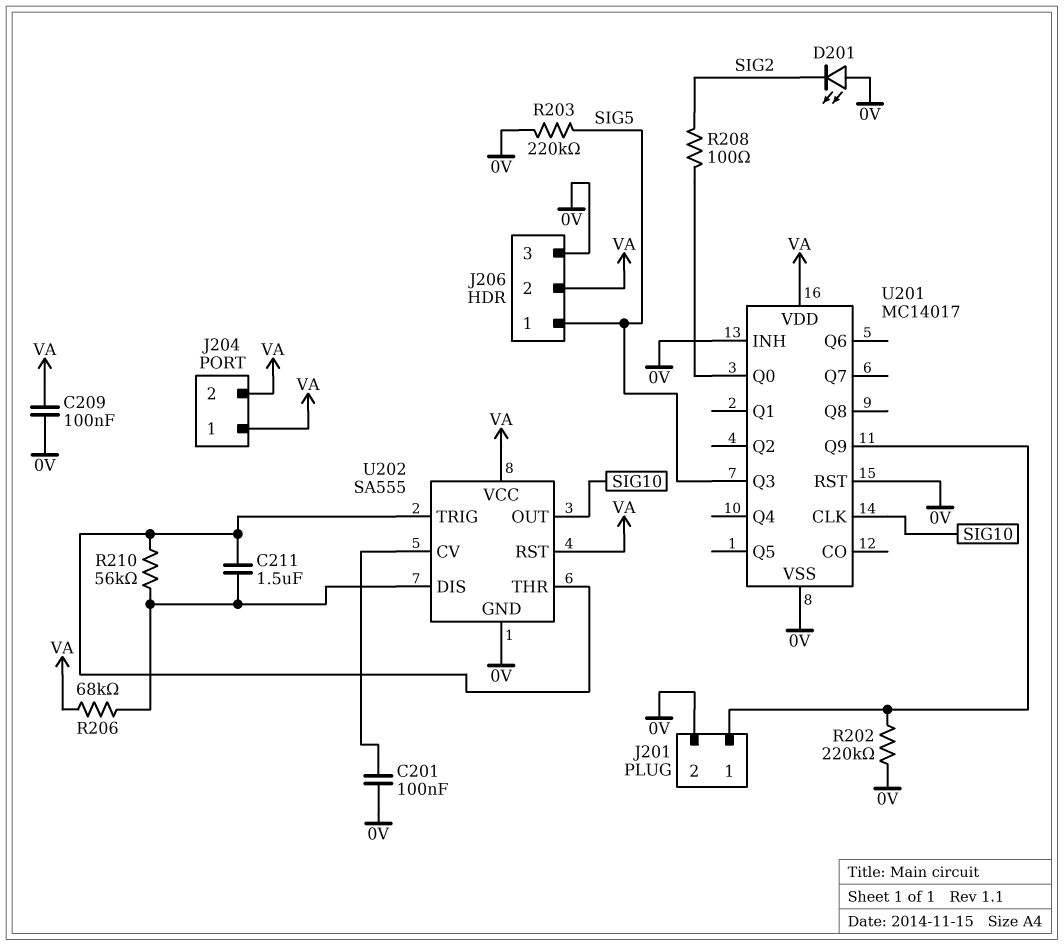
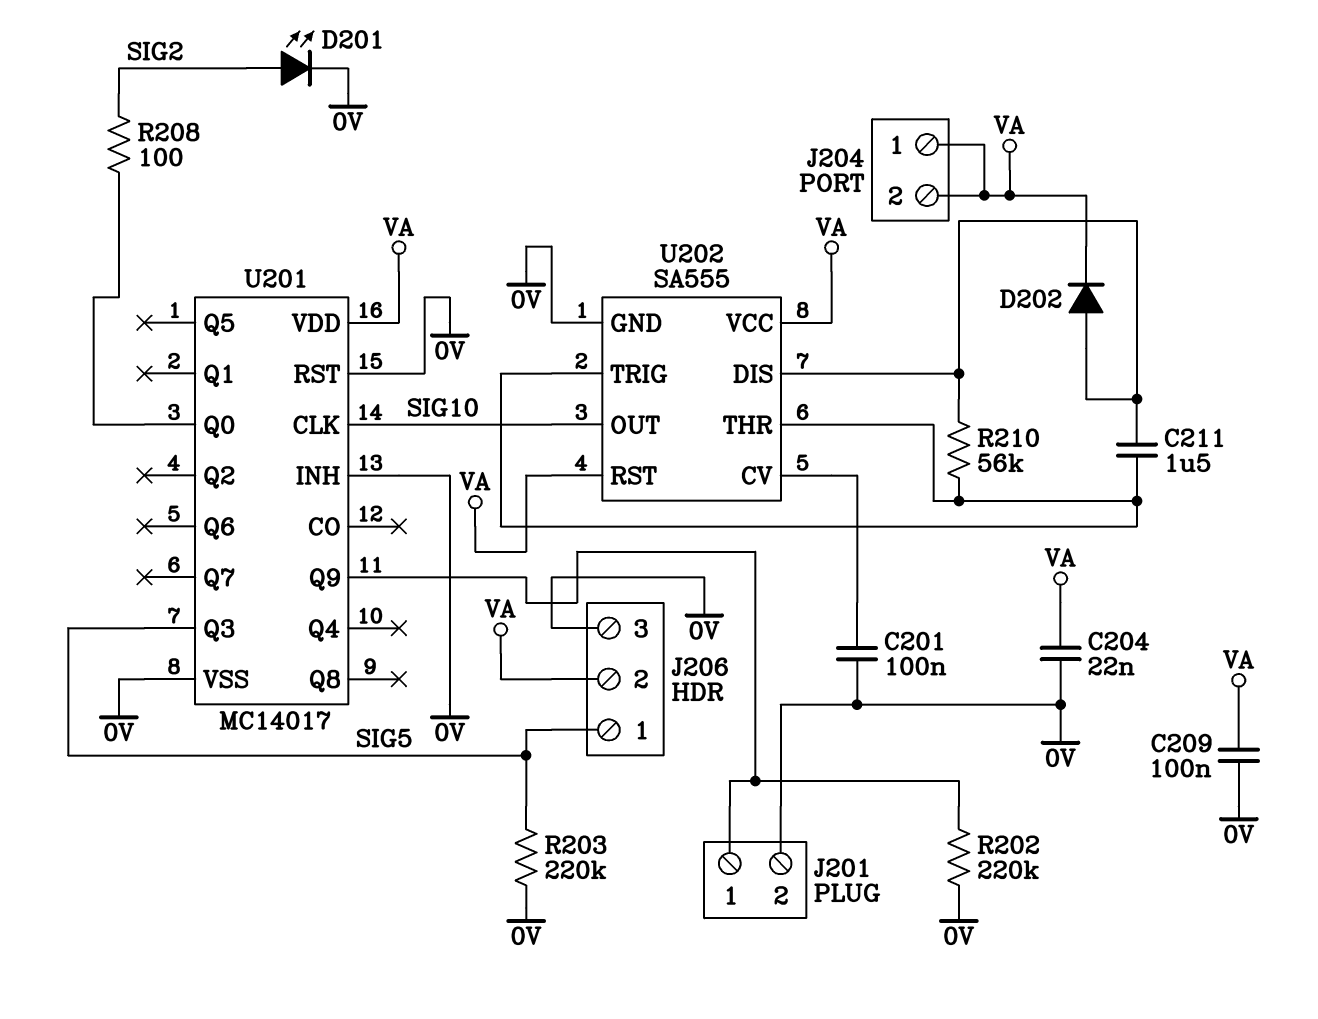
C204: none -> 22nF (0V, VA)
D201: LED (A 0V, K SIG2) -> LED (A SIG2, K 0V)
D202: none -> diode (A U202/DIS, K VA)
R206: 68k (U202/DIS, VA) -> none

